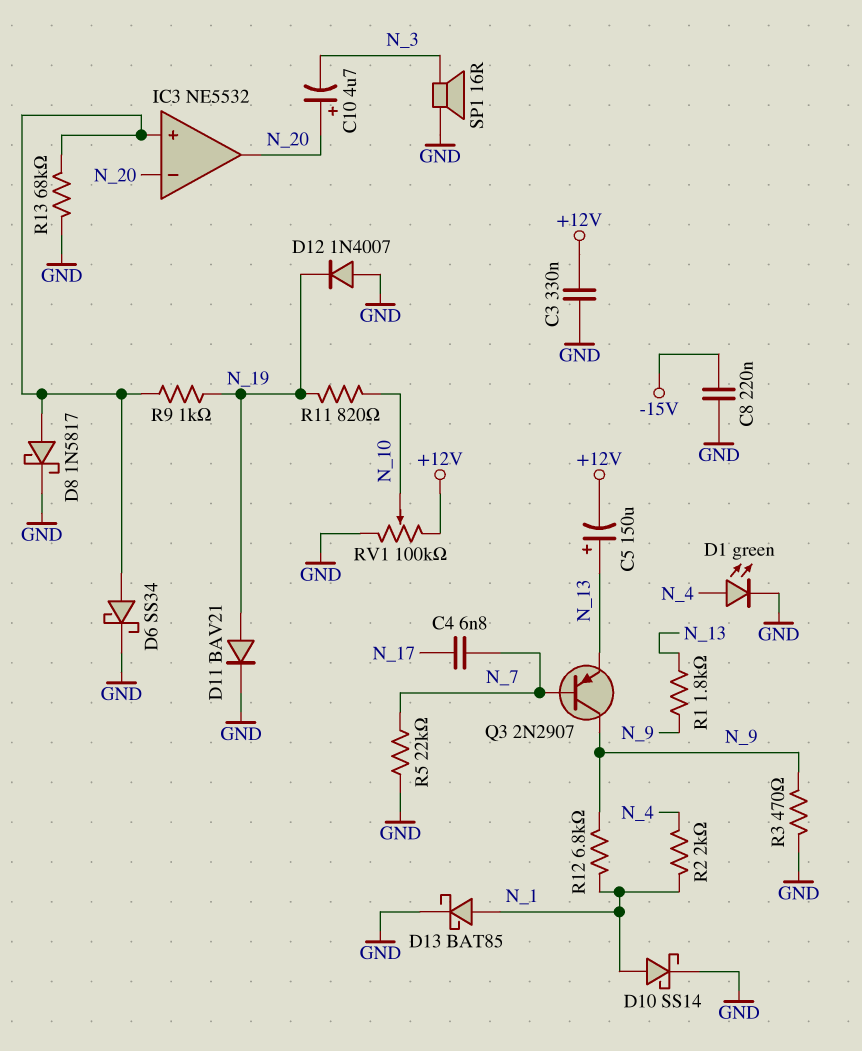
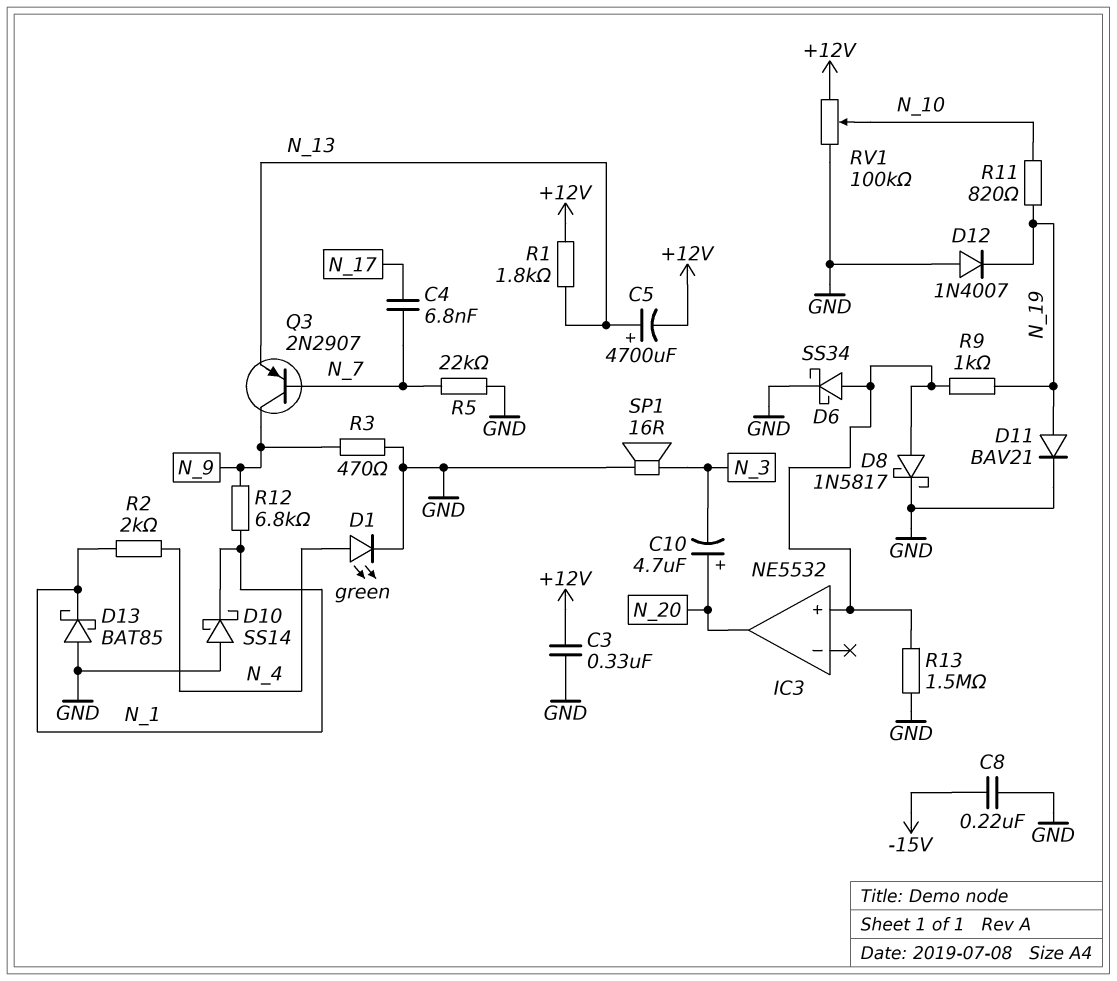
C5: 150uF (plus N_13, minus +12V) -> 4700uF (plus N_13, minus +12V)
D10: schottky SS14 (A N_1, K GND) -> schottky SS14 (A GND, K N_1)
D13: schottky BAT85 (A N_1, K GND) -> schottky BAT85 (A GND, K N_1)
IC3 pin in-: N_20 -> none
R1: 1.8k (N_9, N_13) -> 1.8k (+12V, N_13)
R13: 68k (GND, IC3/in+) -> 1.5M (GND, IC3/in+)

